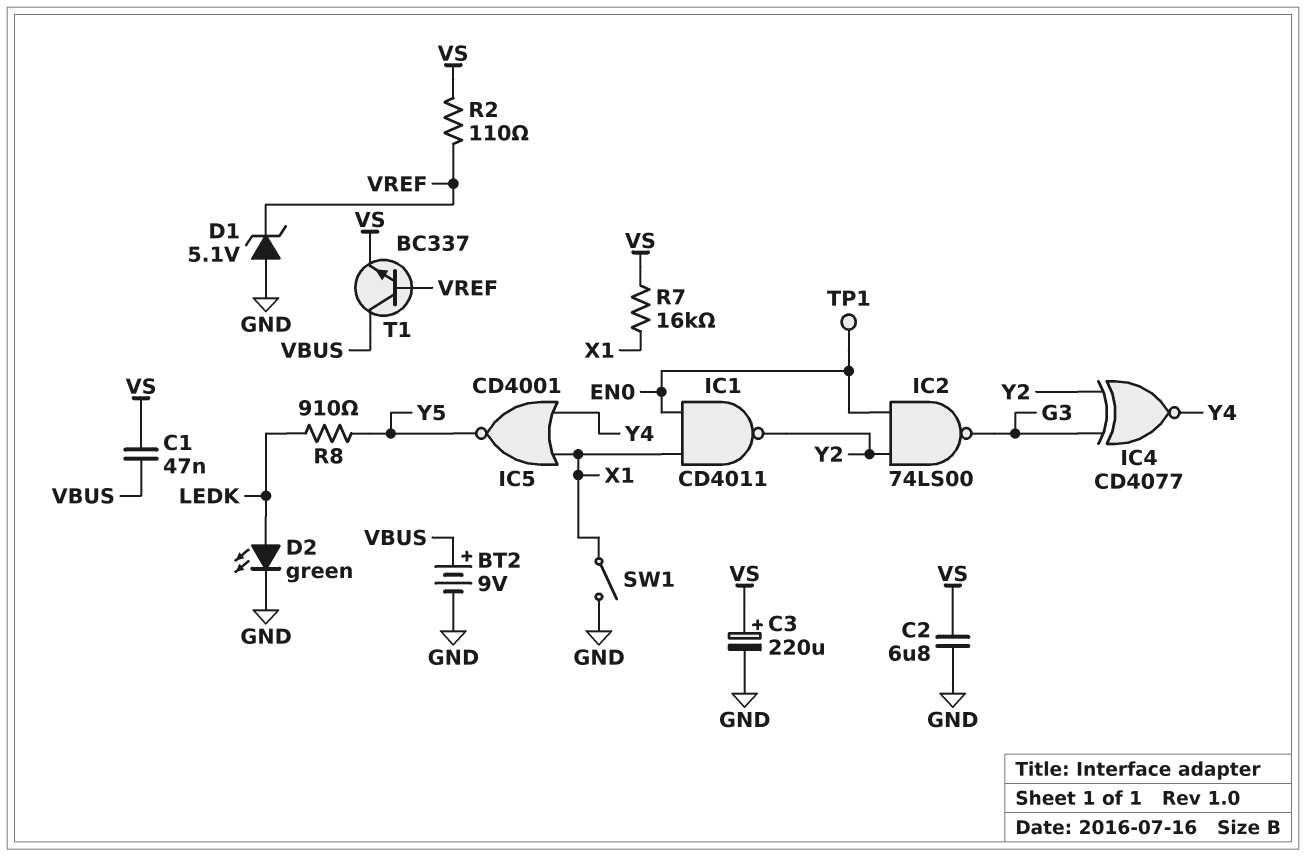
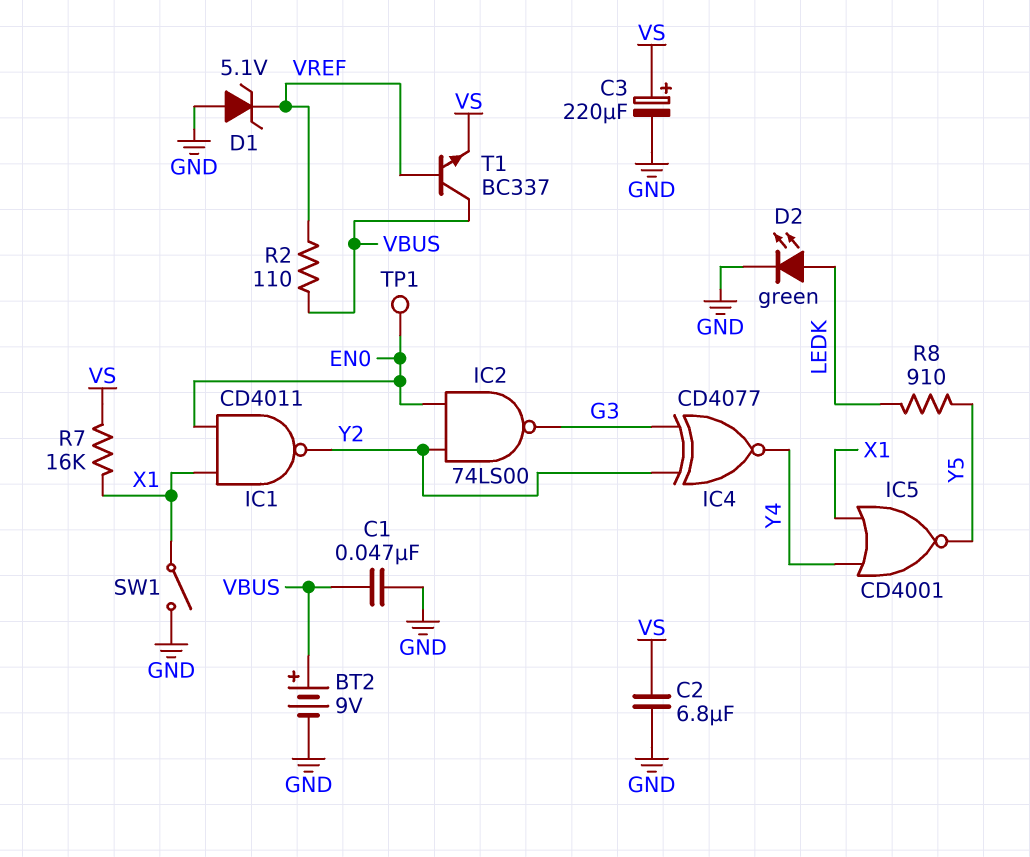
C1: 47nF (VBUS, VS) -> 47nF (GND, VBUS)
R2: 110 (VREF, VS) -> 110 (VBUS, VREF)

